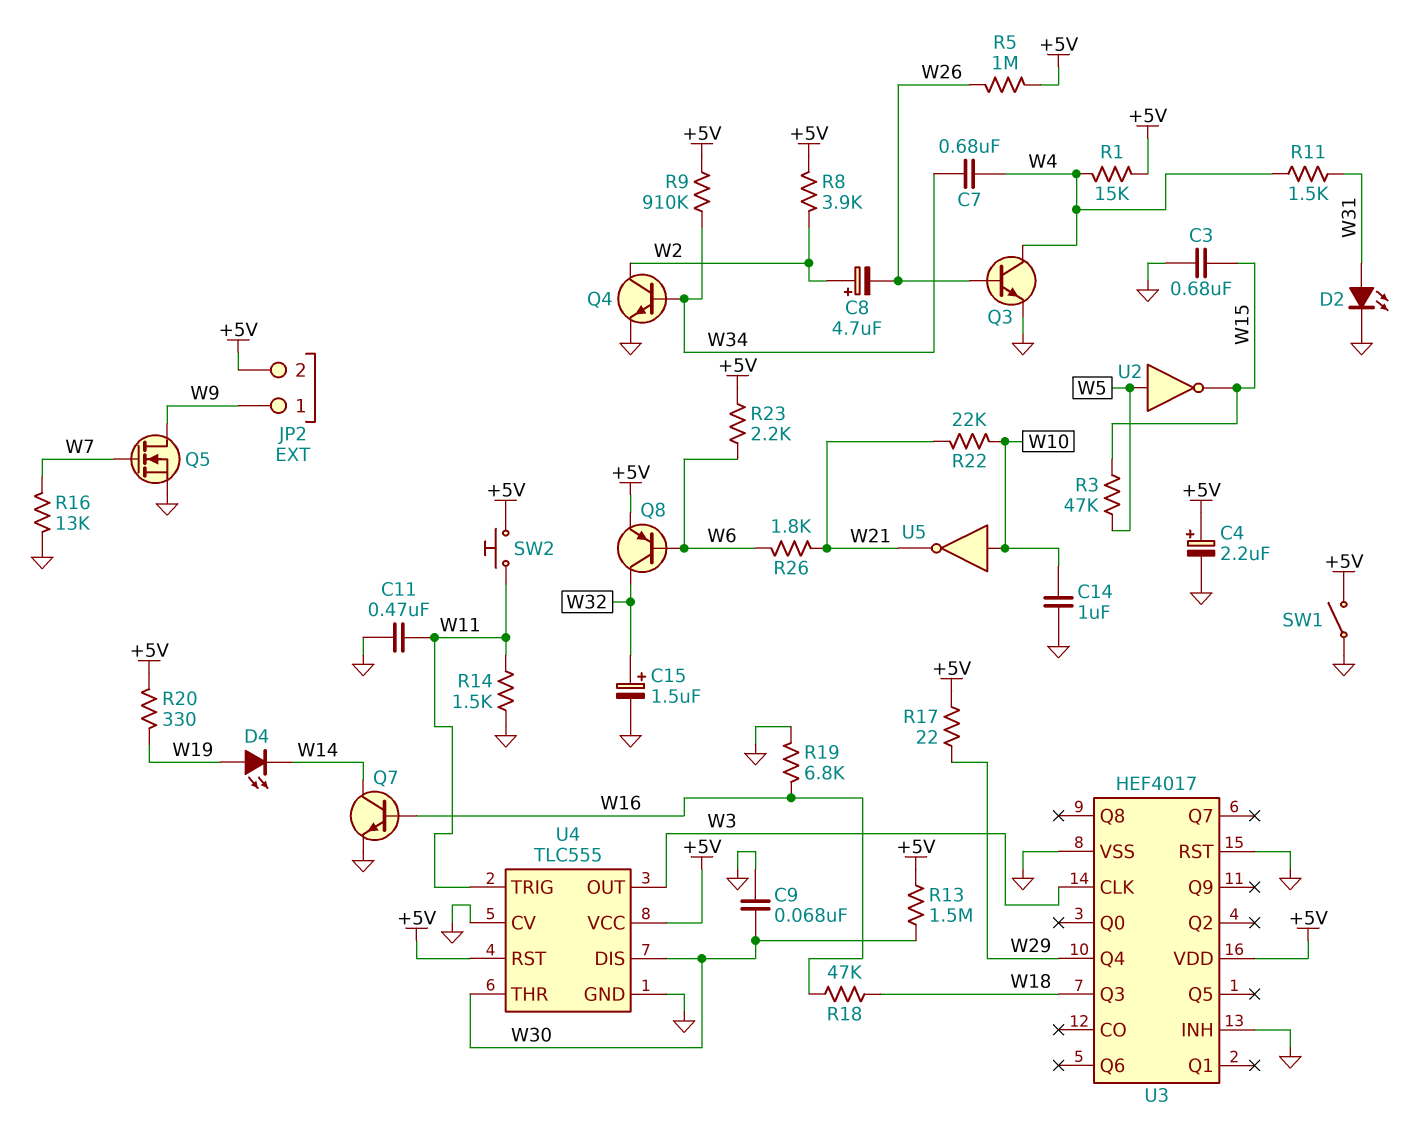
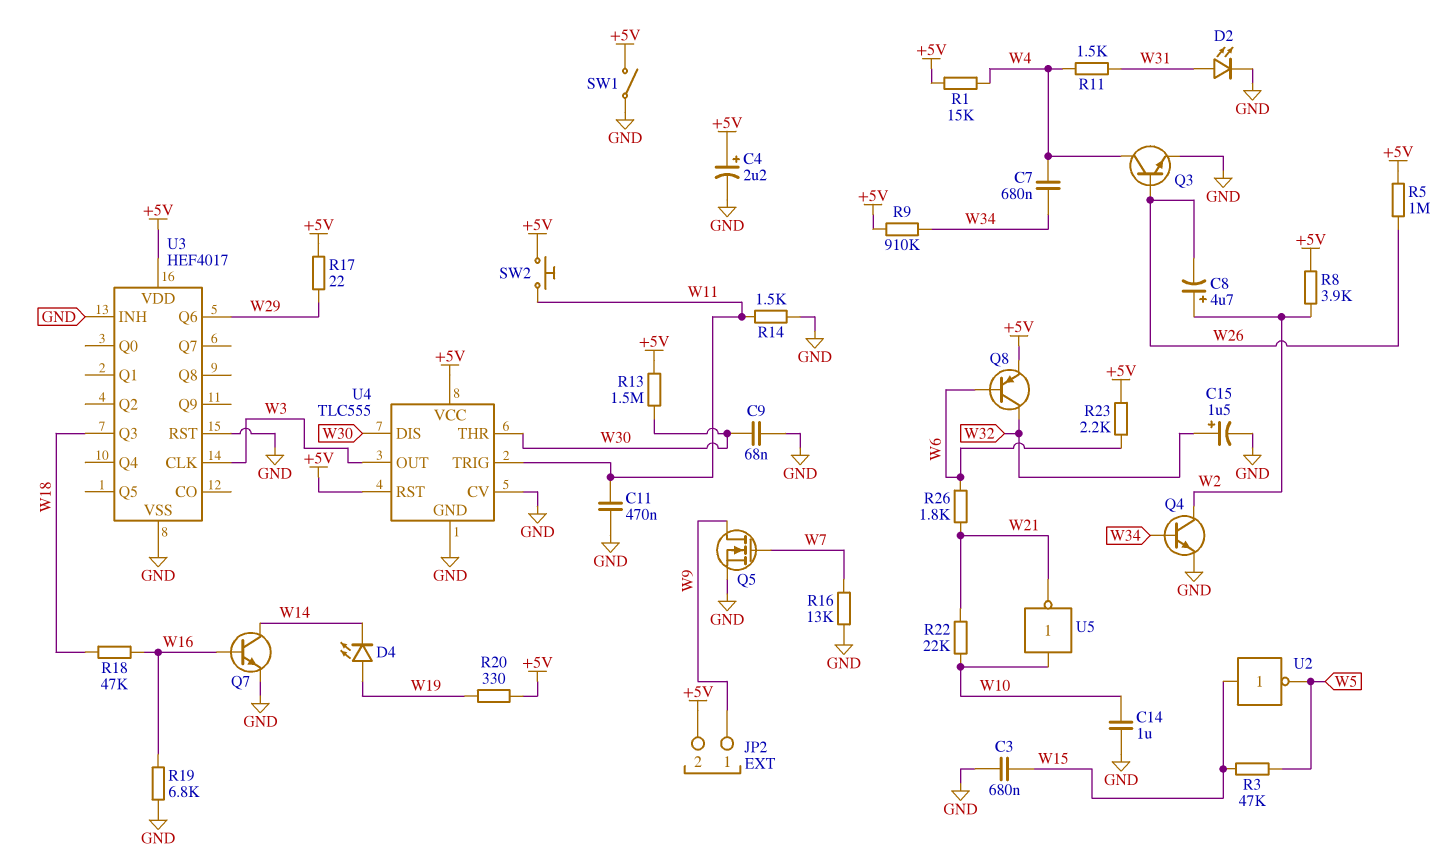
U2: NOT (in W5, out W15) -> NOT (in W15, out W5)
U3 pin Q4: W29 -> none
U3 pin Q6: none -> W29

